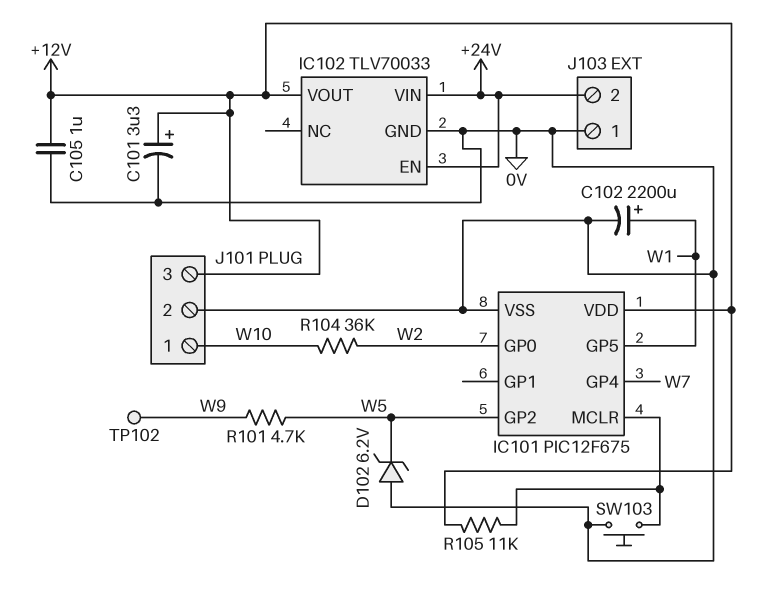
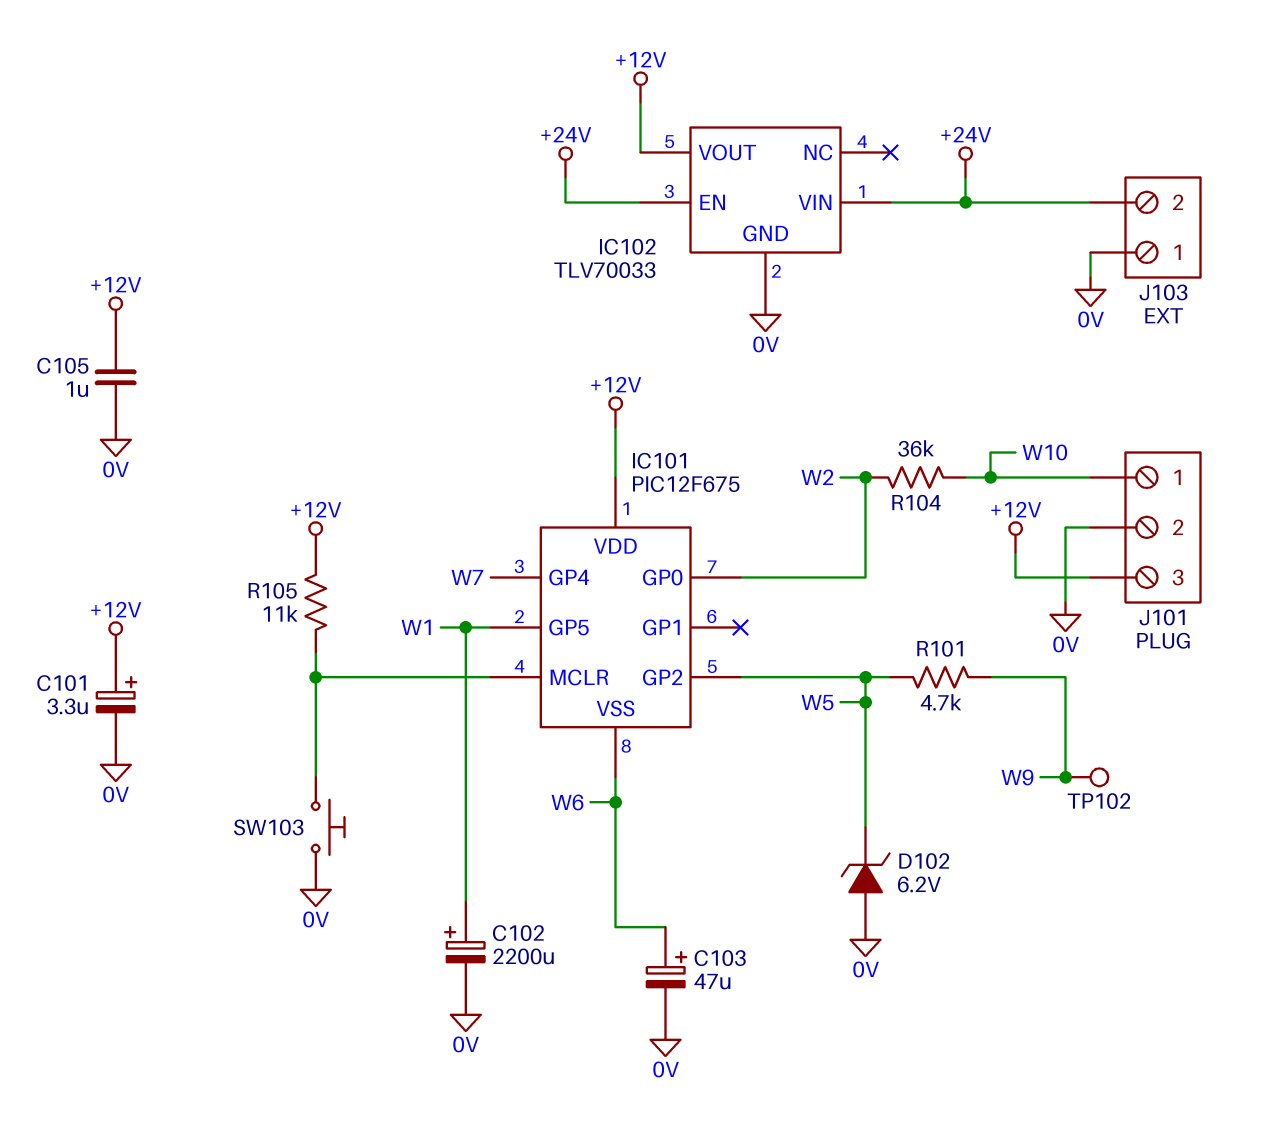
C103: none -> 47uF (plus W6, minus 0V)
IC101 pin VSS: 0V -> W6

